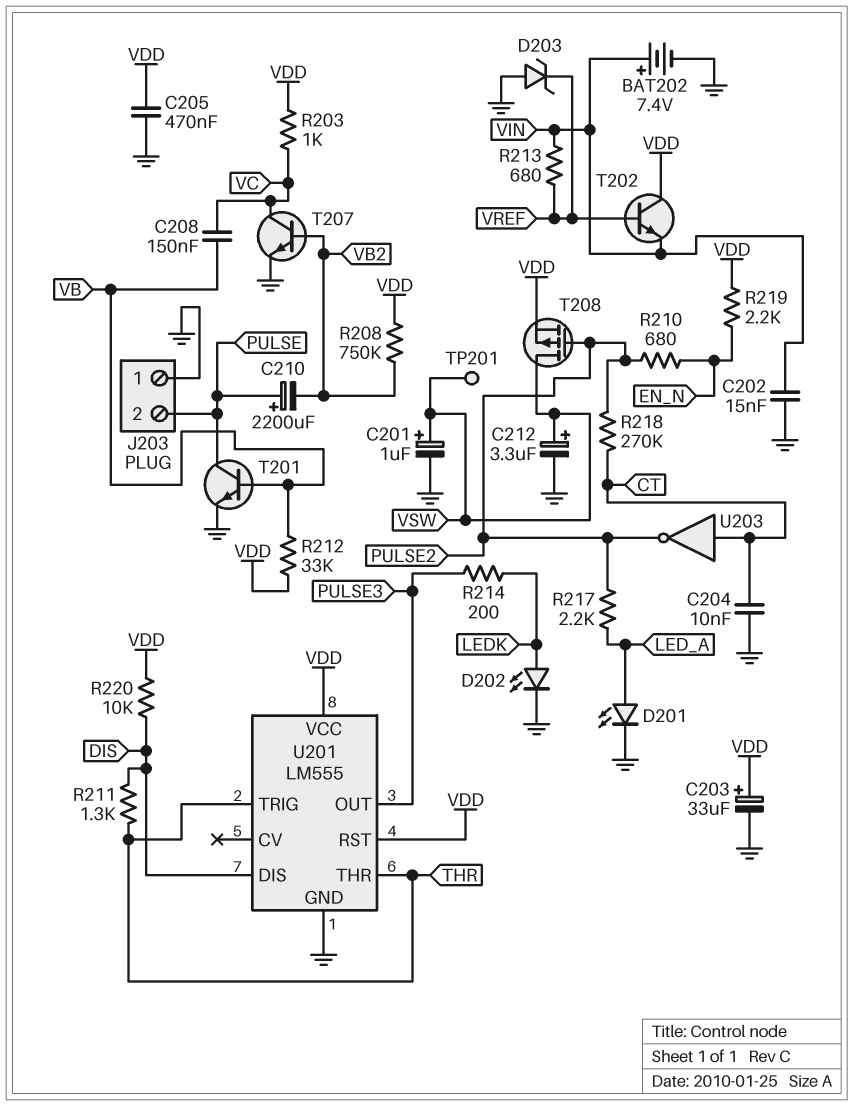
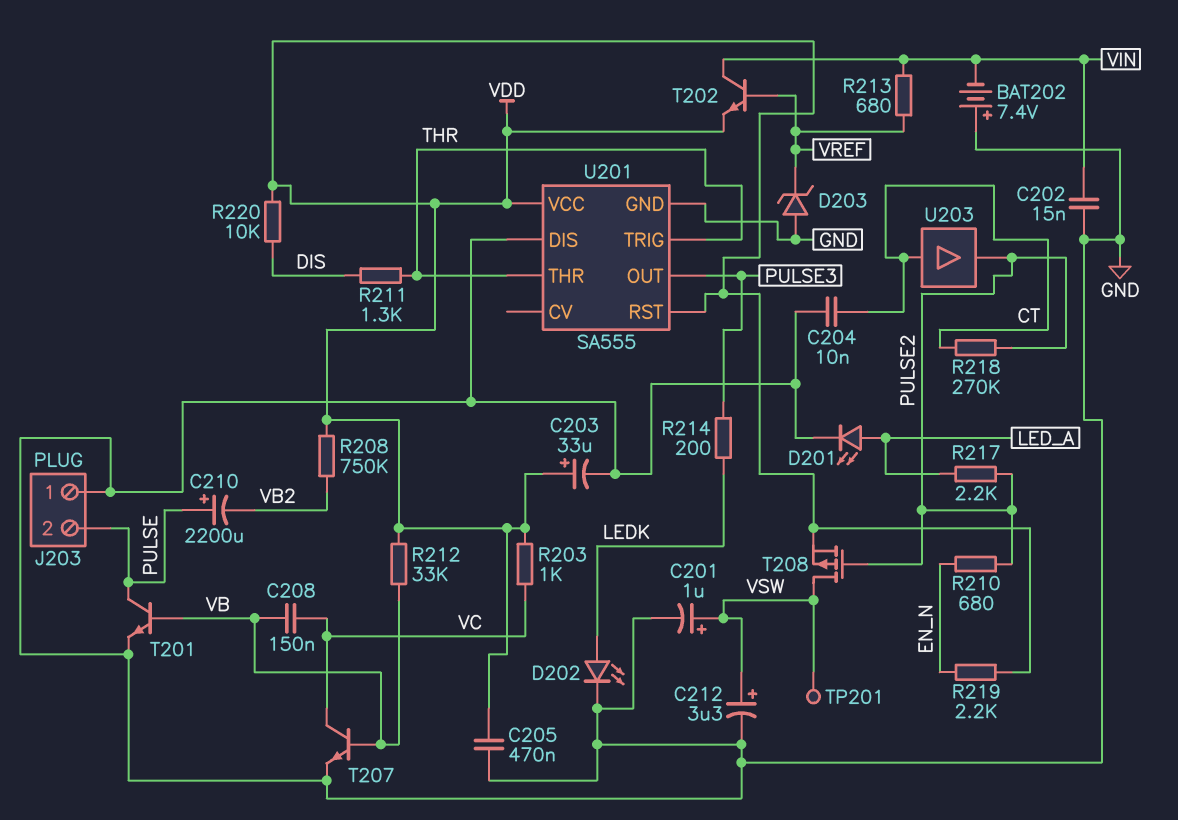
BAT202: 7.4V (plus VIN, minus GND) -> 7.4V (plus GND, minus VIN)
T202: NPN (B VREF, C VDD, E VIN) -> NPN (B VREF, C VIN, E VDD)
T207: NPN (B VB2, C VC, E GND) -> NPN (B VB, C VC, E GND)
U201: LM555 -> SA555
U201 pin DIS: DIS -> GND
U203: NOT (in CT, out PULSE2) -> buffer (in CT, out PULSE2)

